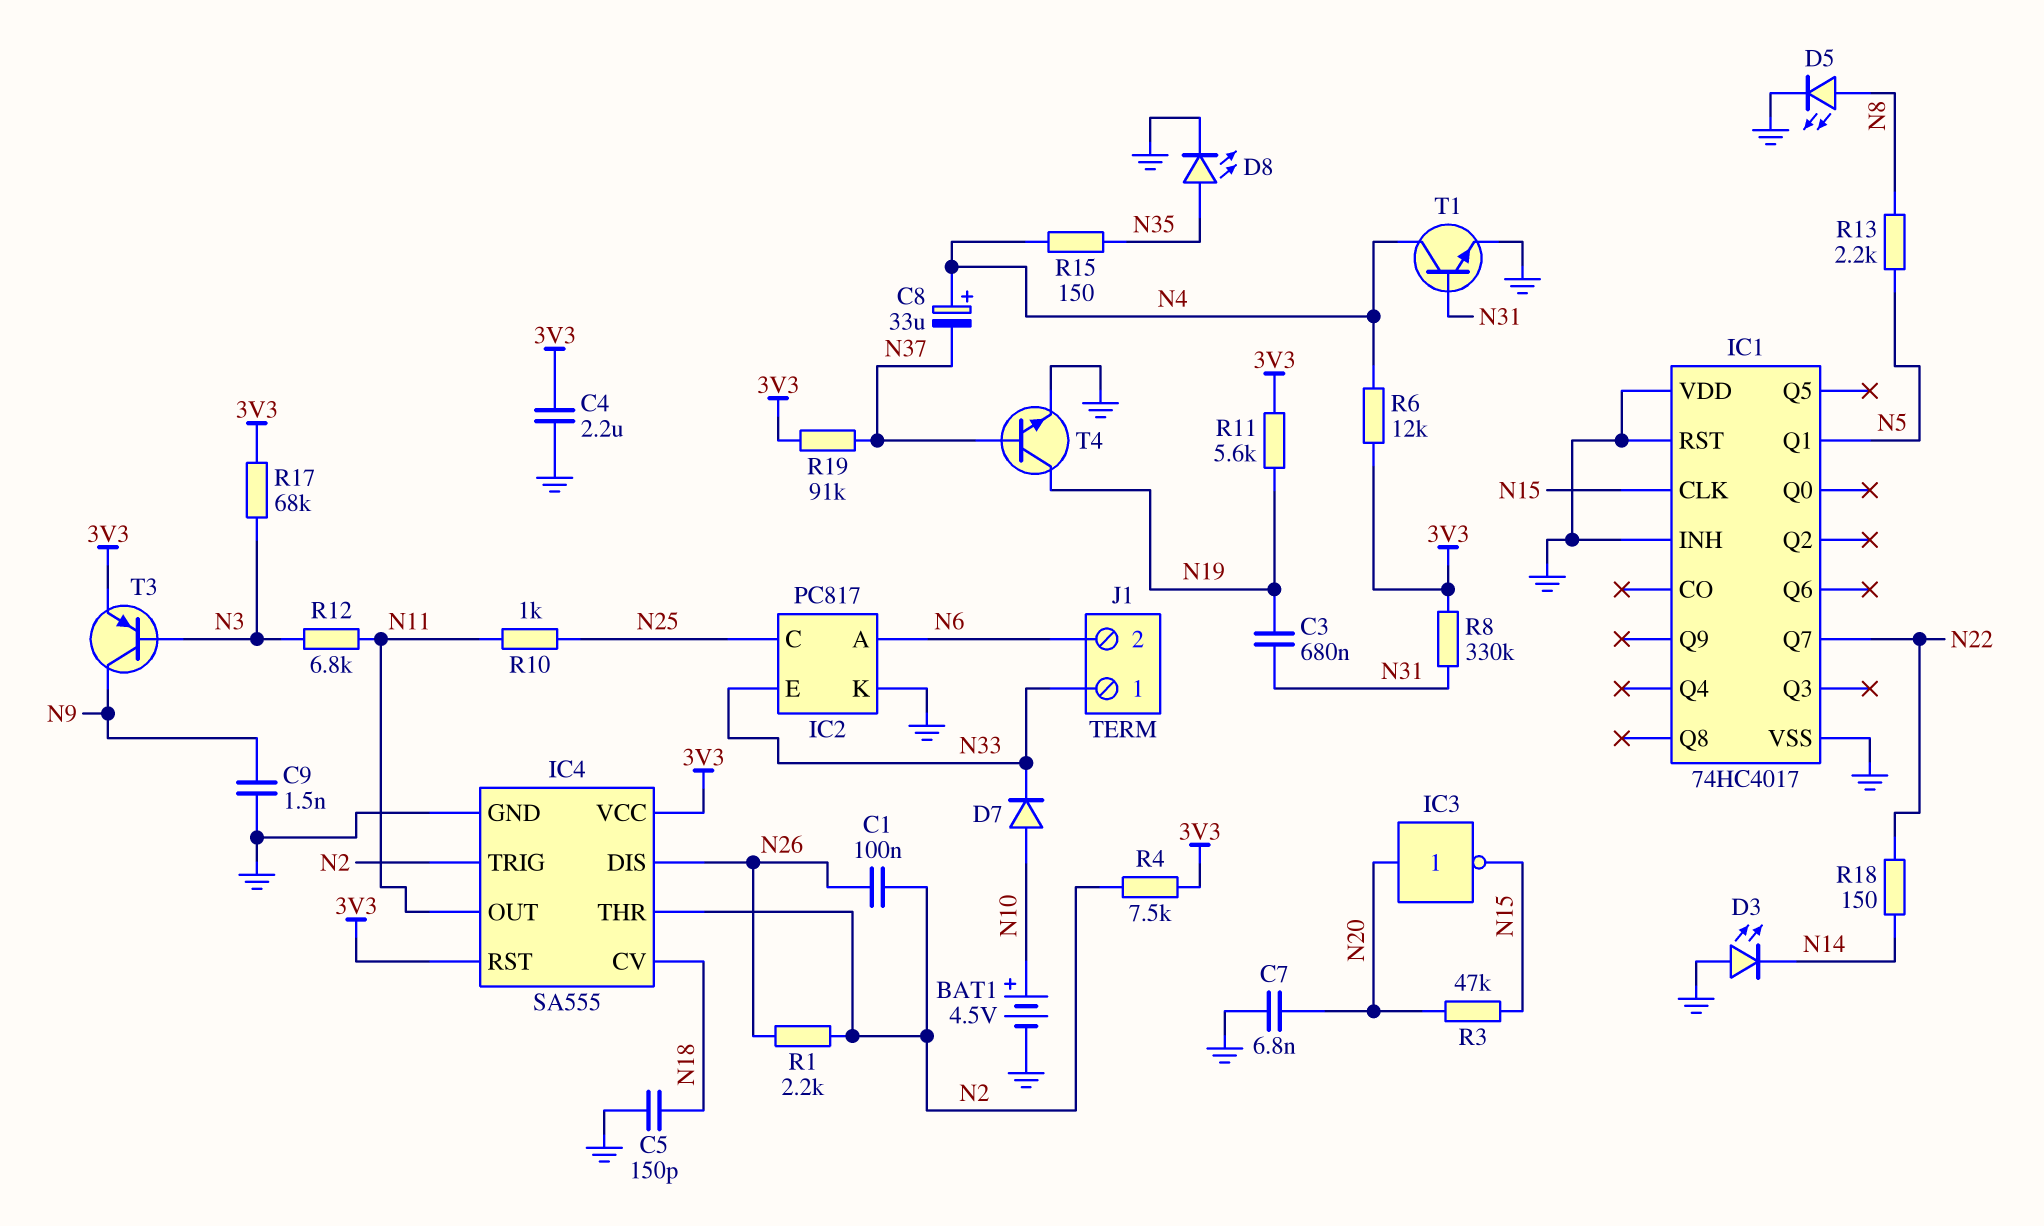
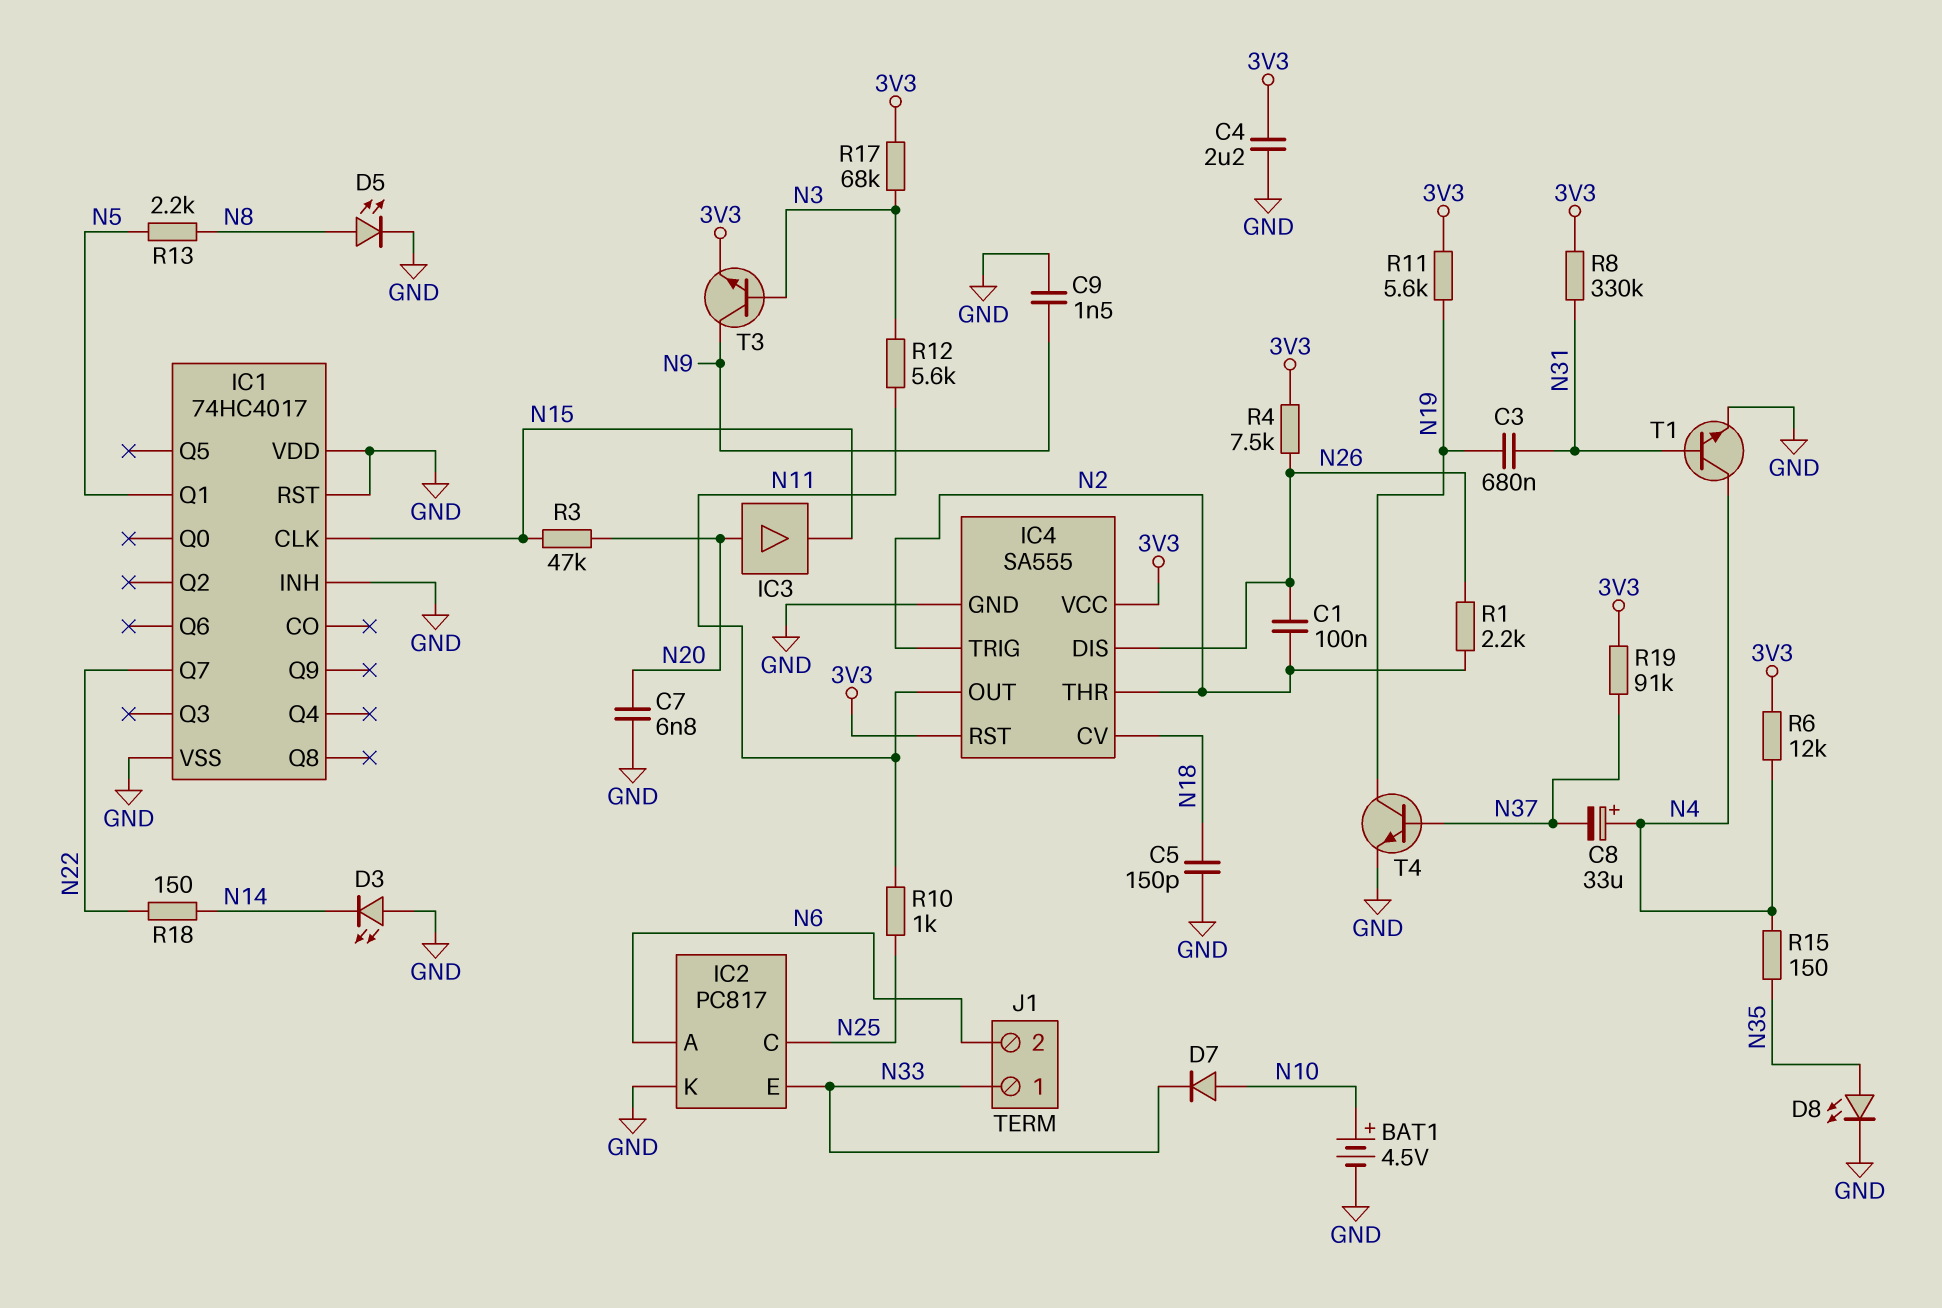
IC3: NOT (in N20, out N15) -> buffer (in N20, out N15)
R4: 7.5k (3V3, N2) -> 7.5k (3V3, N26)
R12: 6.8k (N3, N11) -> 5.6k (N3, N11)
T3: PNP (B N3, C N9, E 3V3) -> NPN (B N3, C N9, E 3V3)

